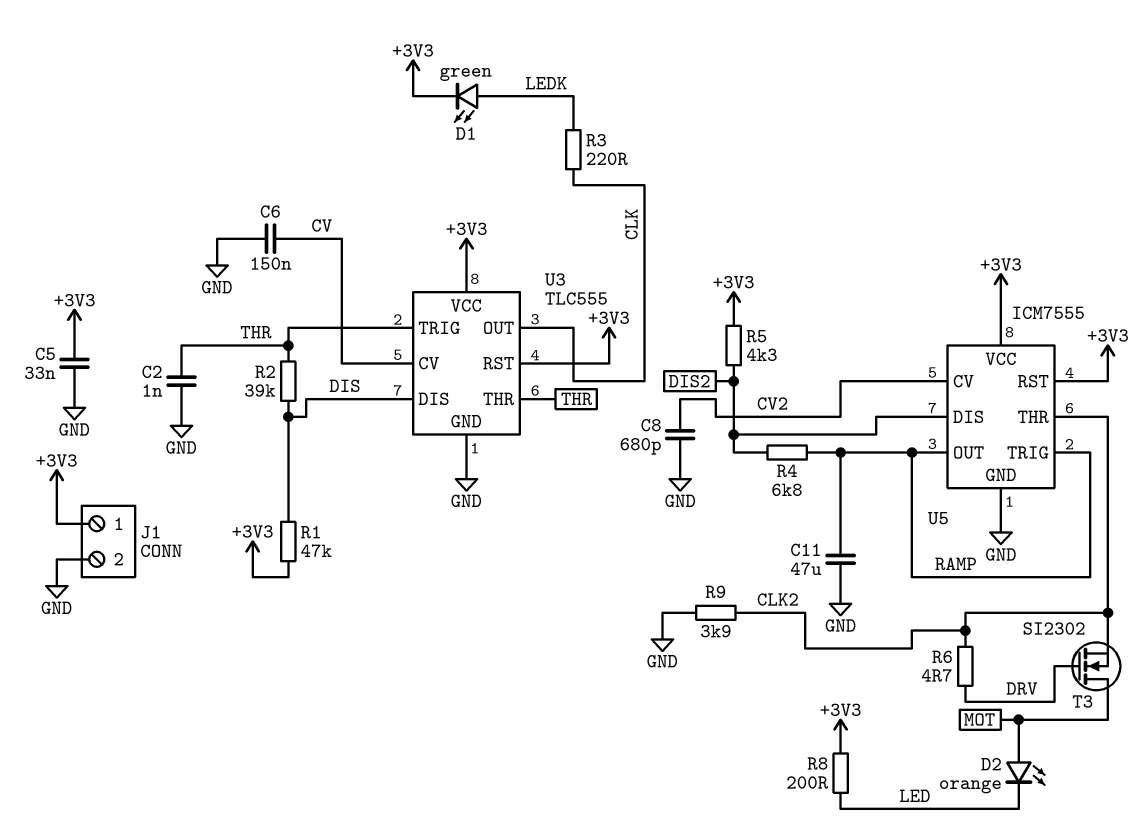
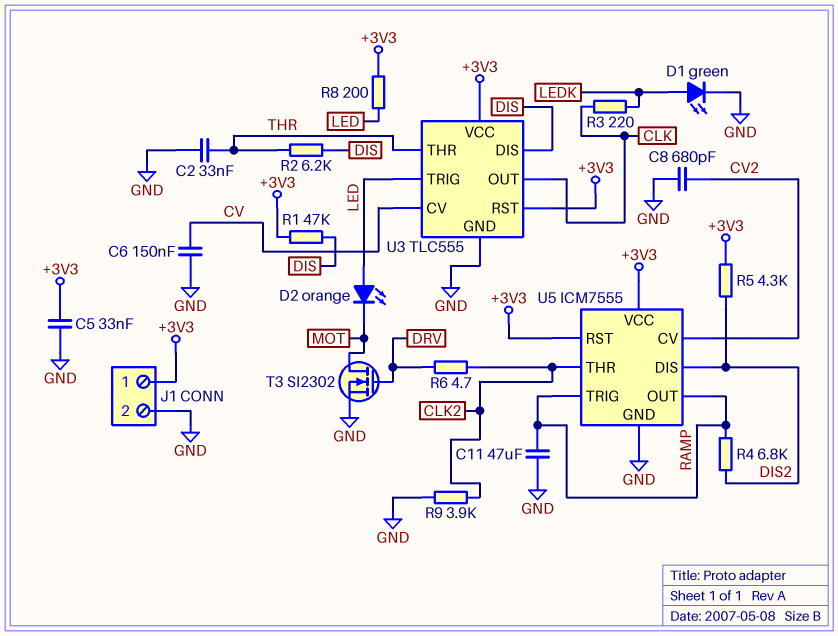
C2: 1nF (GND, THR) -> 33nF (GND, THR)
D1: LED green (A LEDK, K +3V3) -> LED green (A LEDK, K GND)
D2: LED orange (A MOT, K LED) -> LED orange (A LED, K MOT)
R2: 39k (DIS, THR) -> 6.2k (DIS, THR)
T3: NMOS SI2302 (G DRV, D MOT, S CLK2) -> NMOS SI2302 (G DRV, D MOT, S GND)
U3 pin TRIG: THR -> LED

